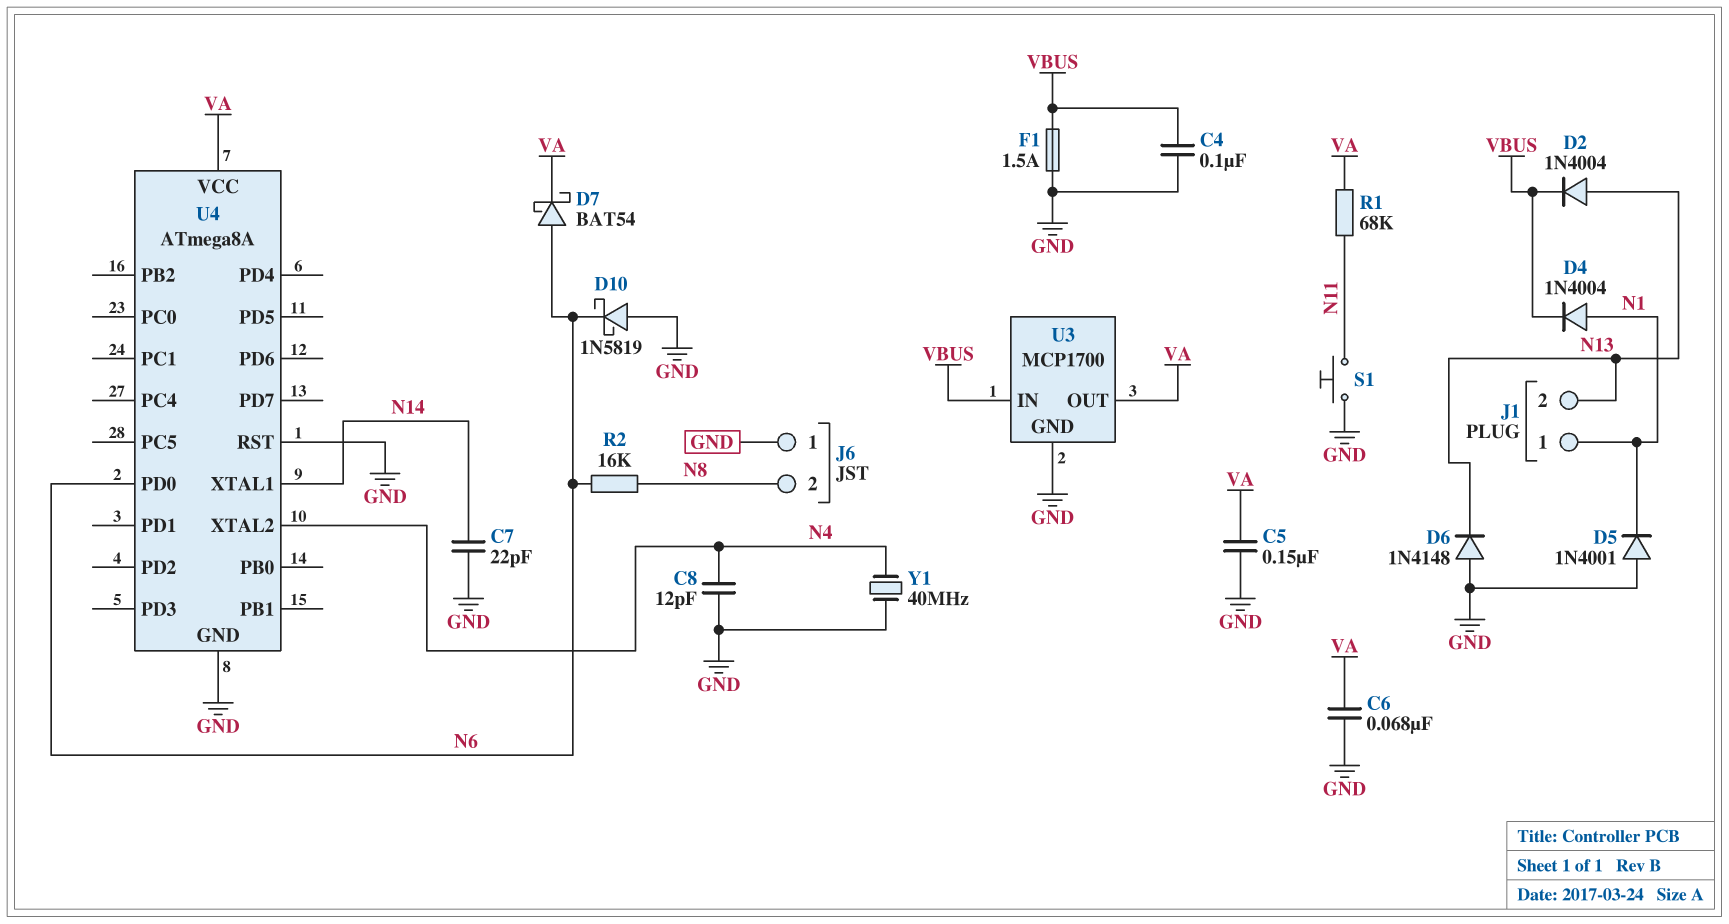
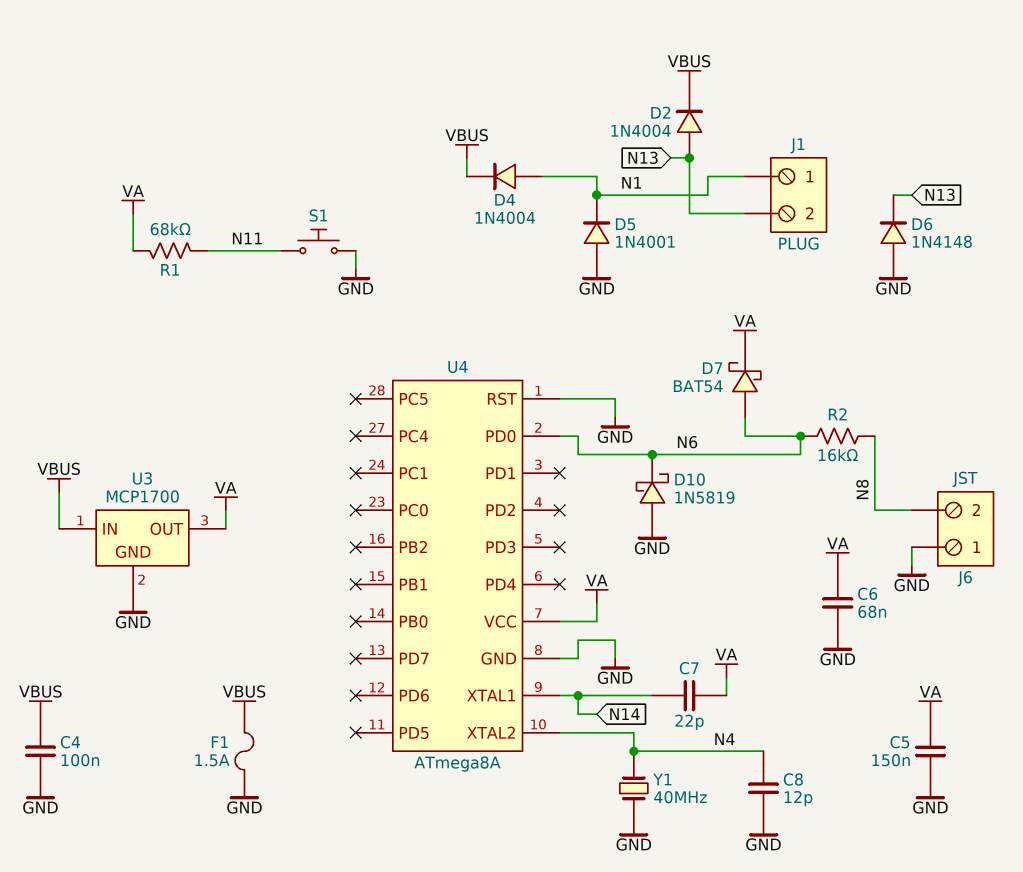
C7: 22pF (GND, N14) -> 22pF (N14, VA)

